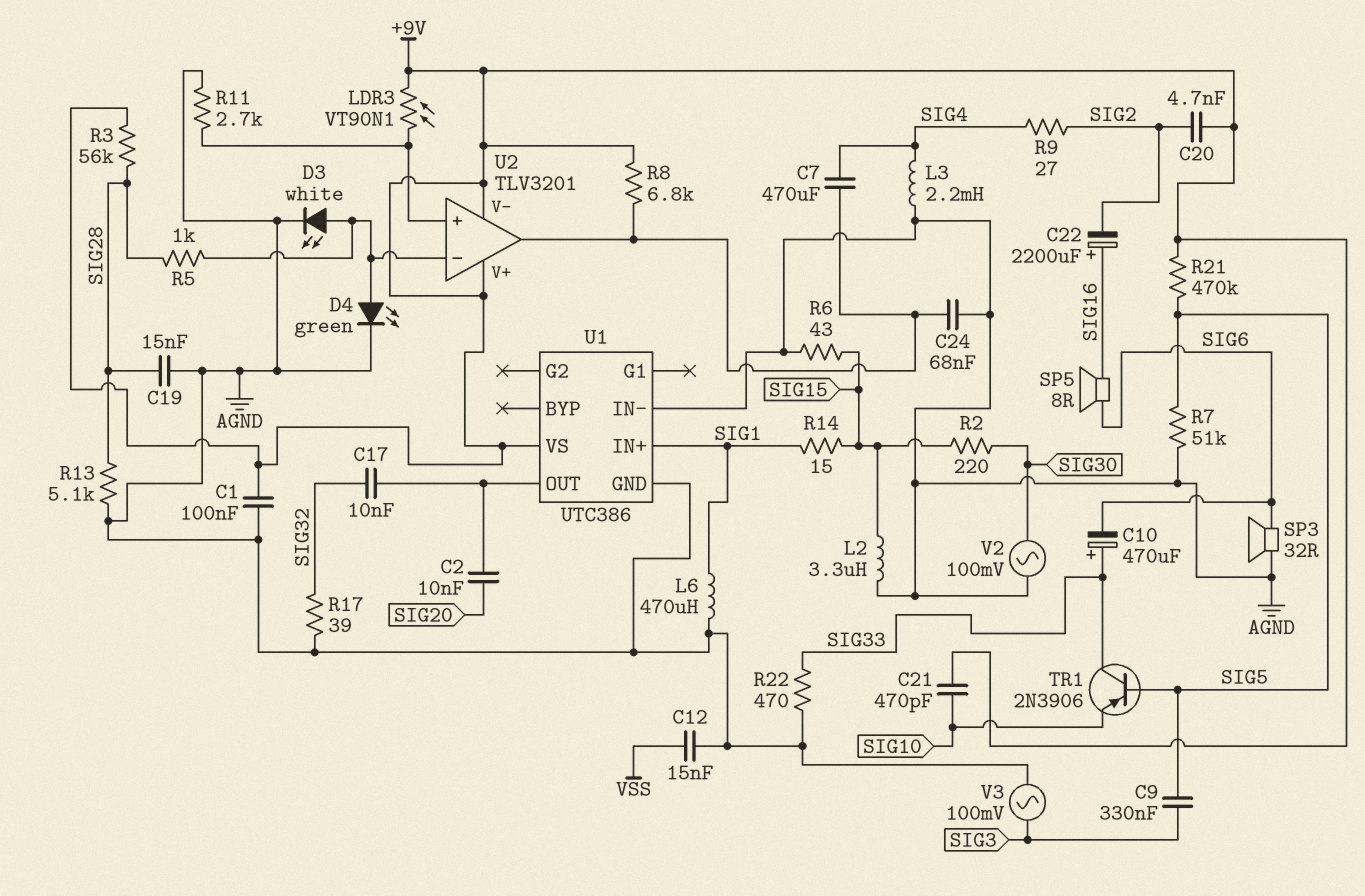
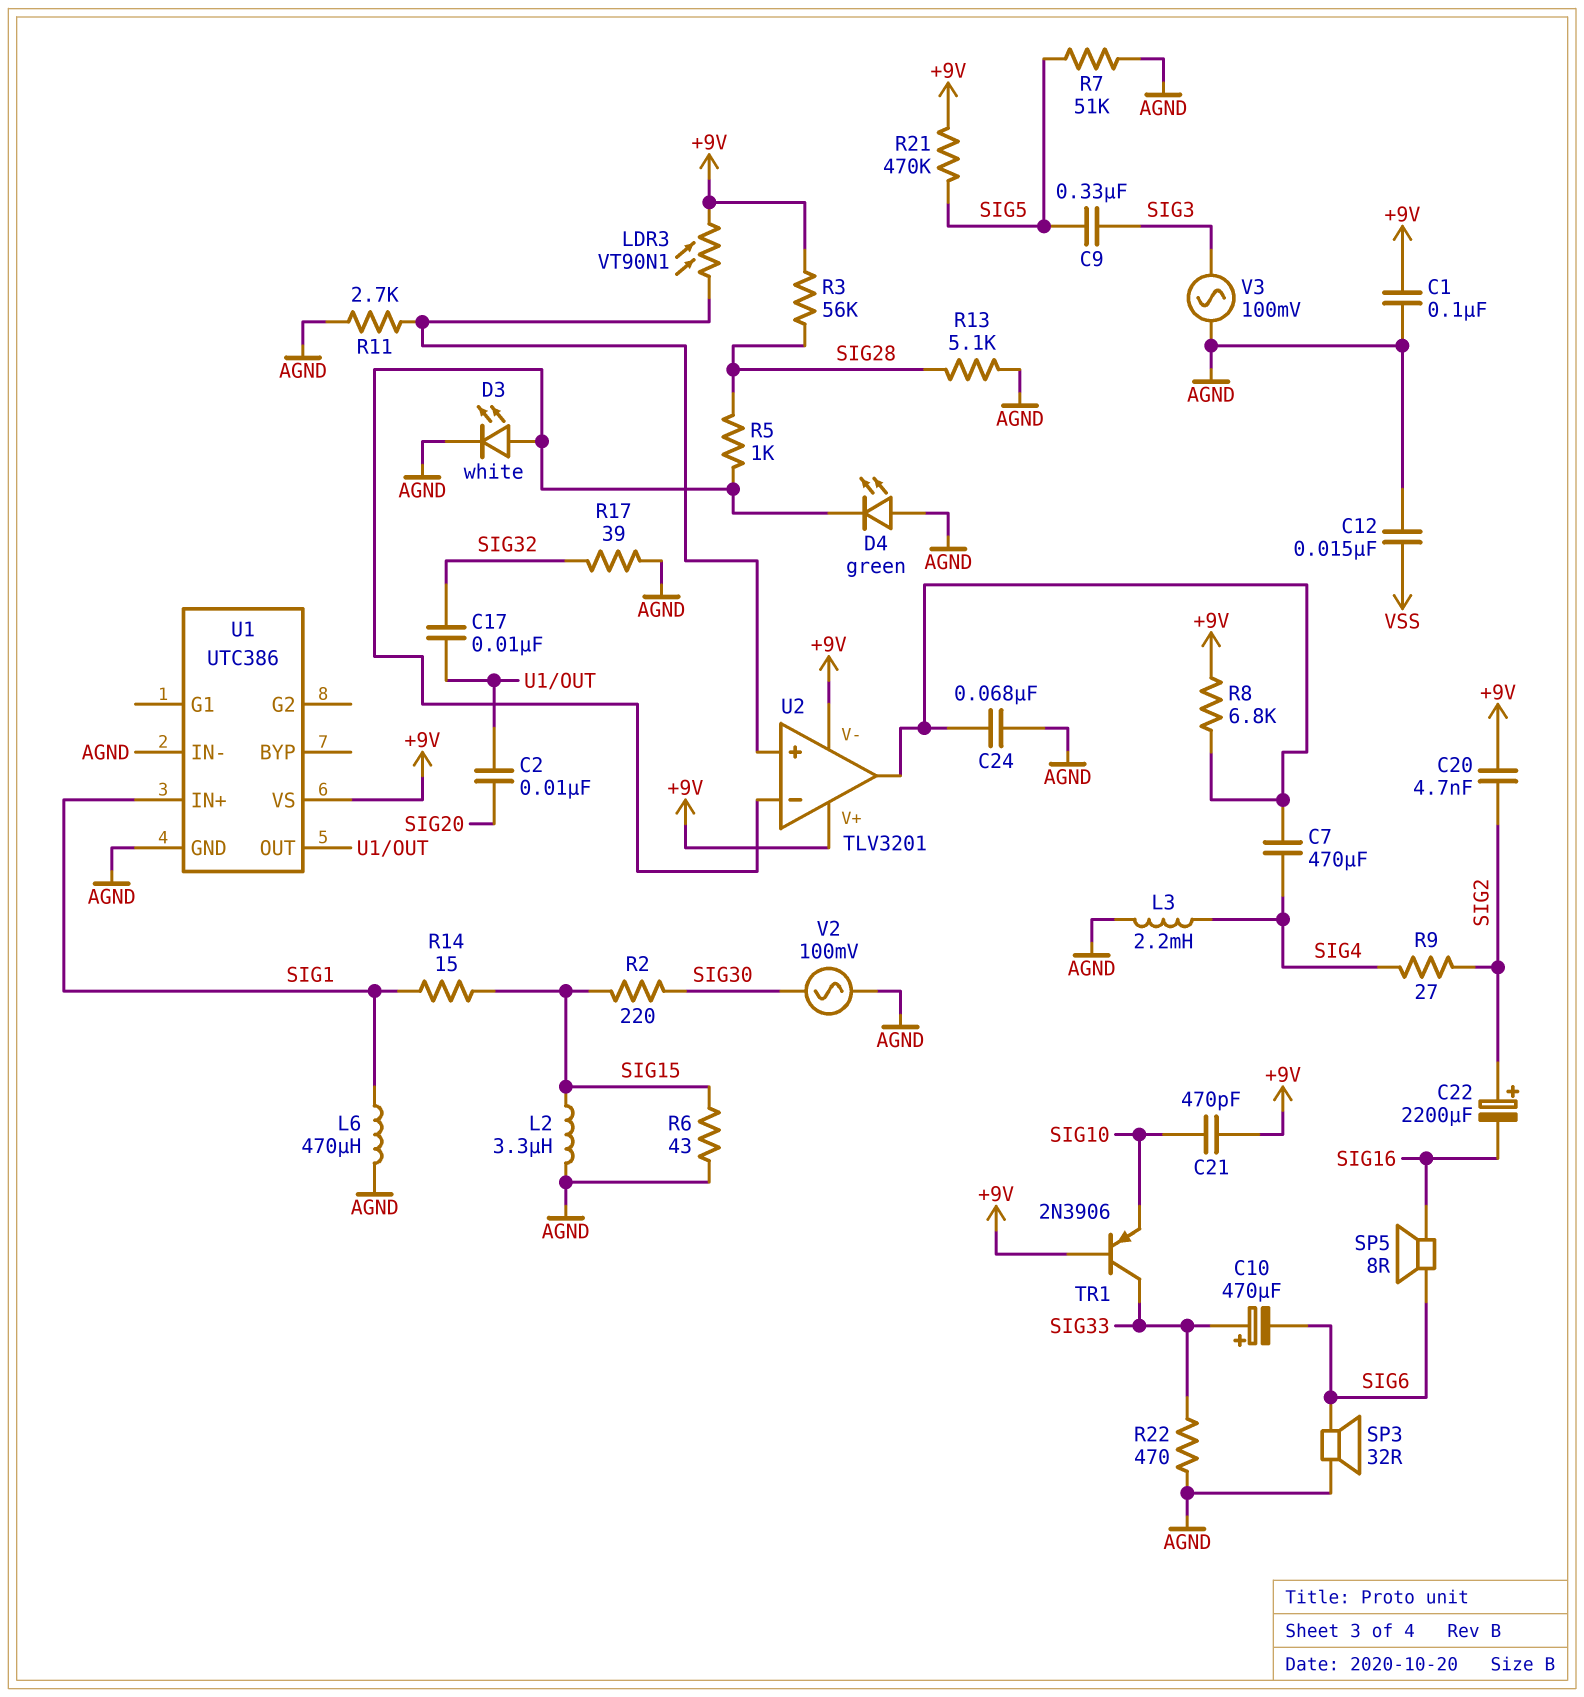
C19: 15nF (AGND, SIG28) -> none
C22: 2200uF (plus SIG16, minus SIG2) -> 2200uF (plus SIG2, minus SIG16)
D4: LED green (A U2/in-, K AGND) -> LED green (A AGND, K U2/in-)
TR1: PNP 2N3906 (B SIG5, C SIG33, E SIG10) -> PNP 2N3906 (B +9V, C SIG33, E SIG10)

